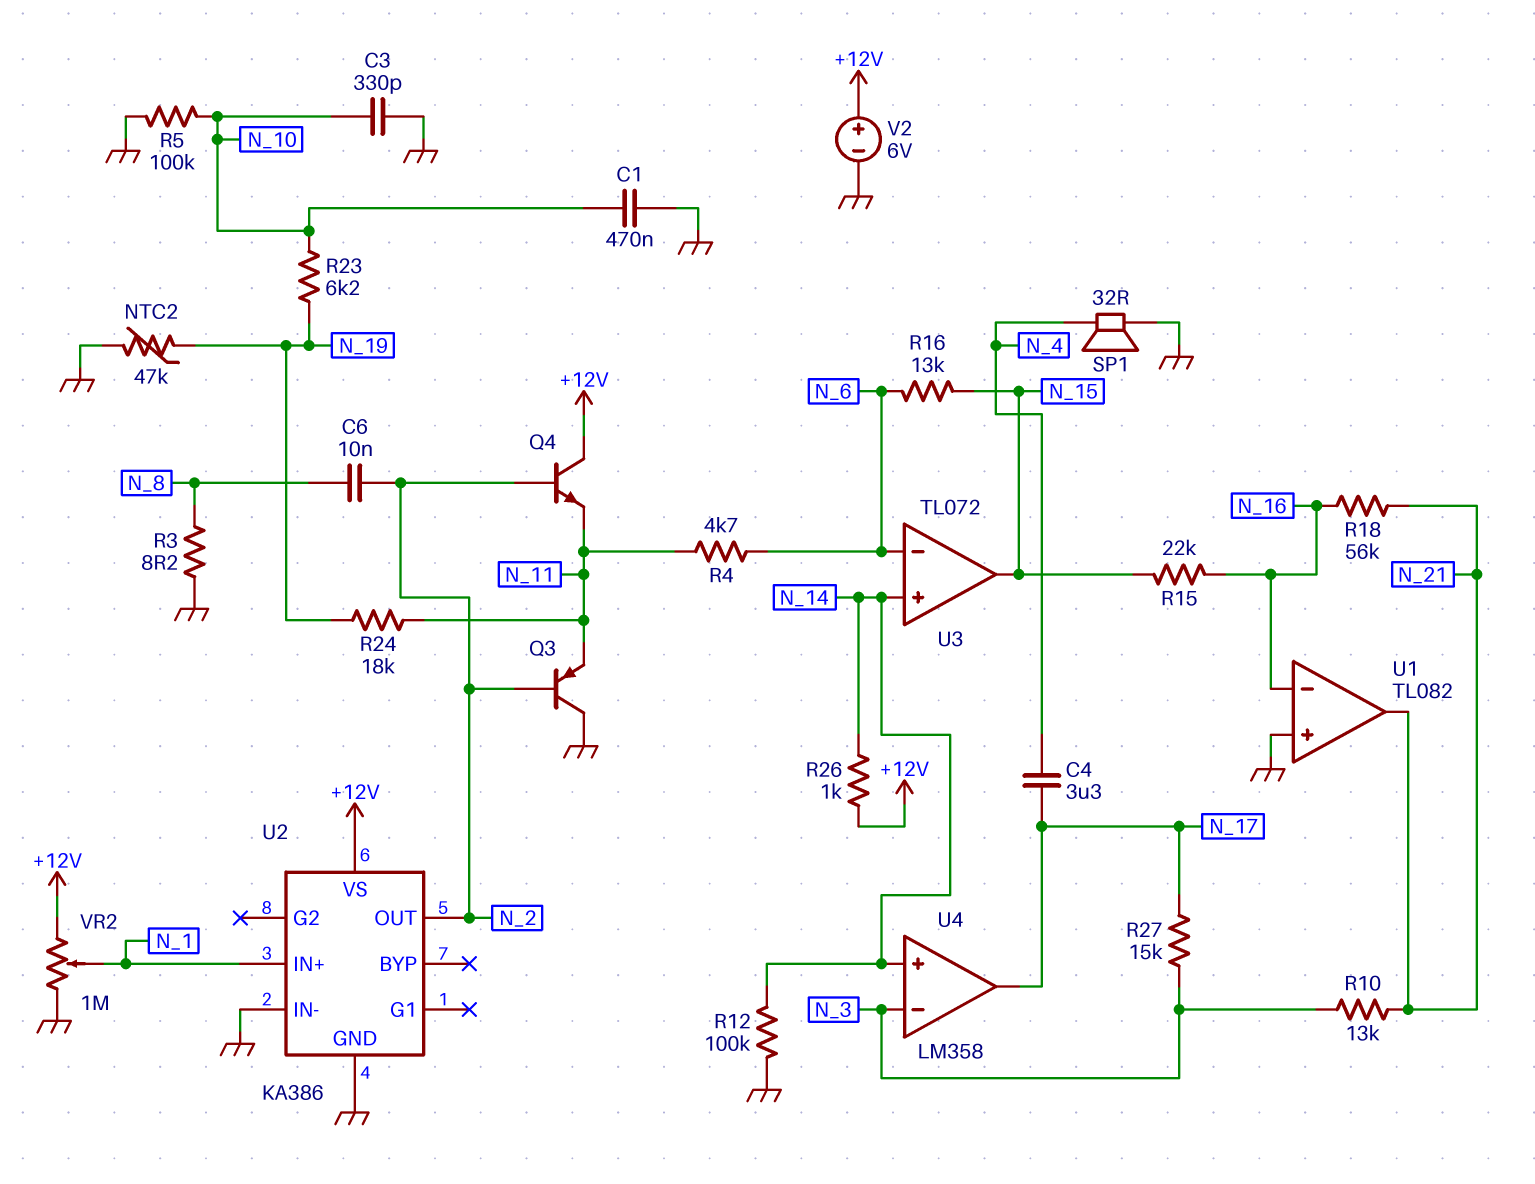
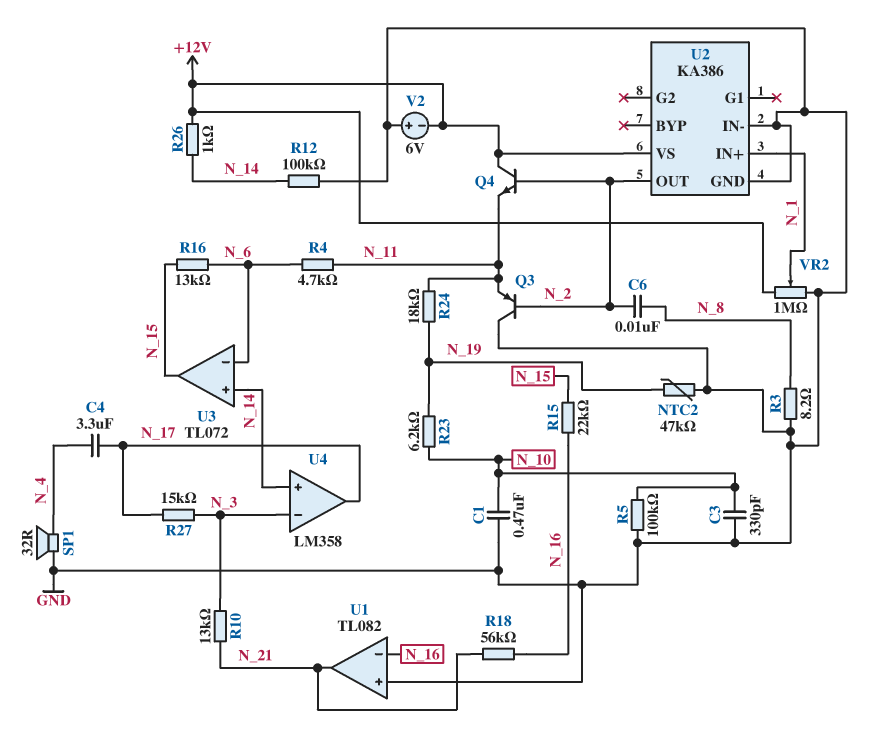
V2: 6V (plus +12V, minus GND) -> 6V (plus GND, minus +12V)

